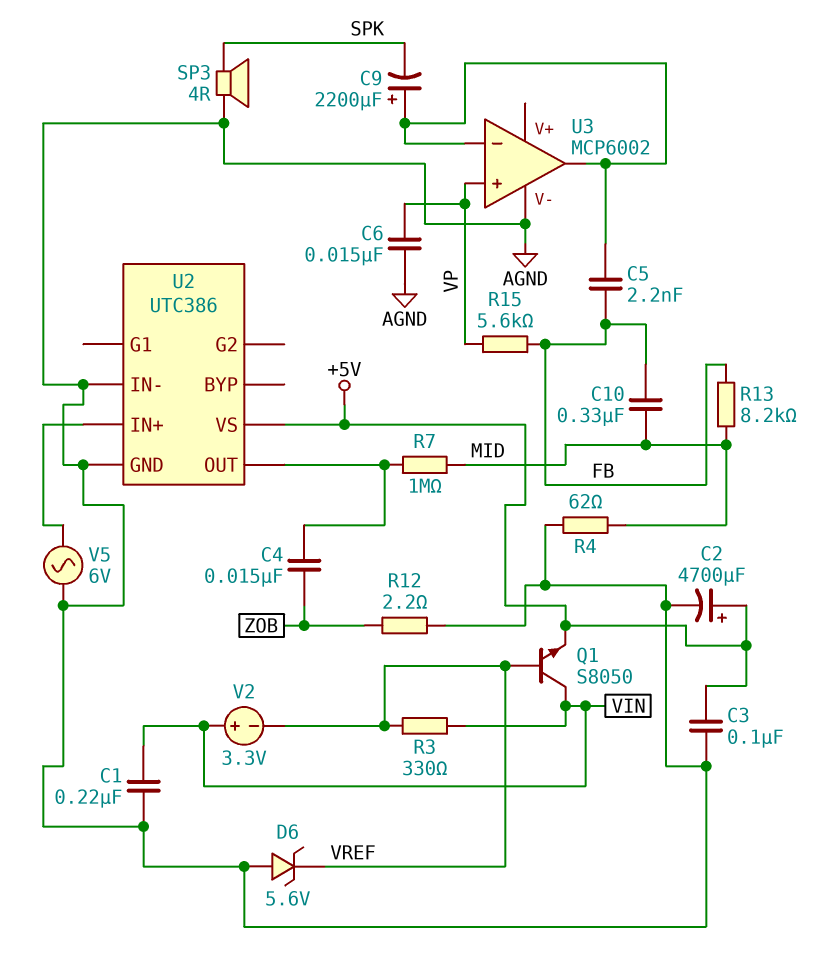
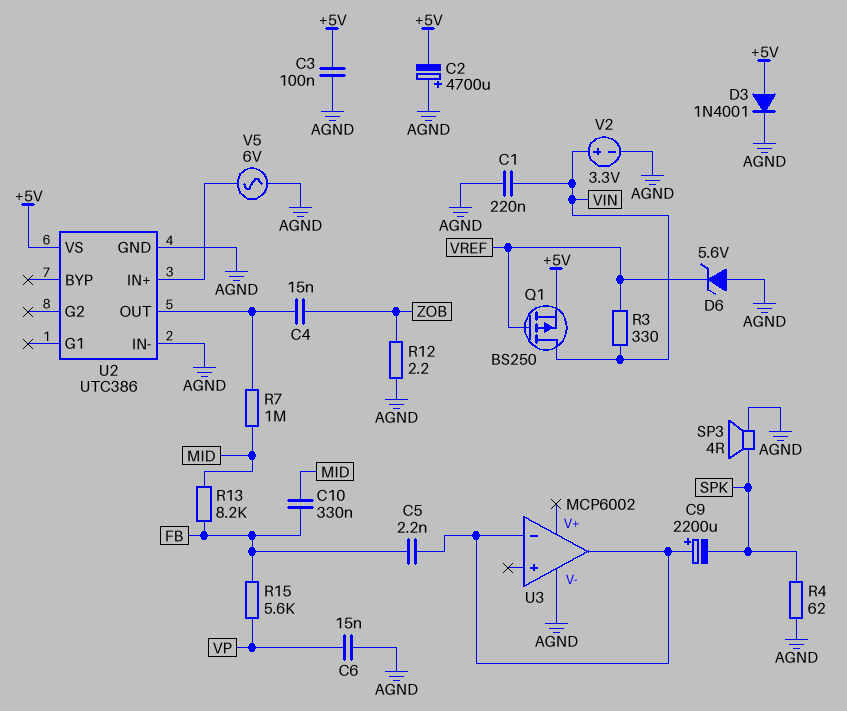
C2: 4700uF (plus +5V, minus AGND) -> 4700uF (plus AGND, minus +5V)
D3: none -> diode 1N4001 (A +5V, K AGND)
Q1: NPN S8050 (B VREF, C VIN, E +5V) -> PMOS BS250 (G VREF, D VIN, S +5V)
R4: 62 (AGND, MID) -> 62 (AGND, SPK)
U3 pin in+: VP -> none
V2: 3.3V (plus VIN, minus VREF) -> 3.3V (plus VIN, minus AGND)

